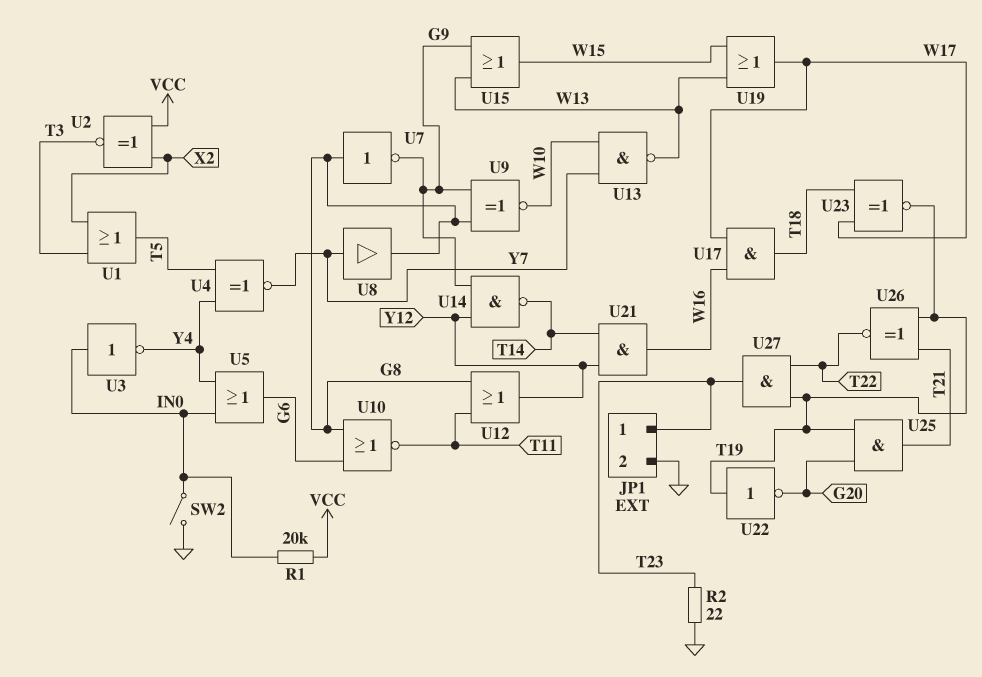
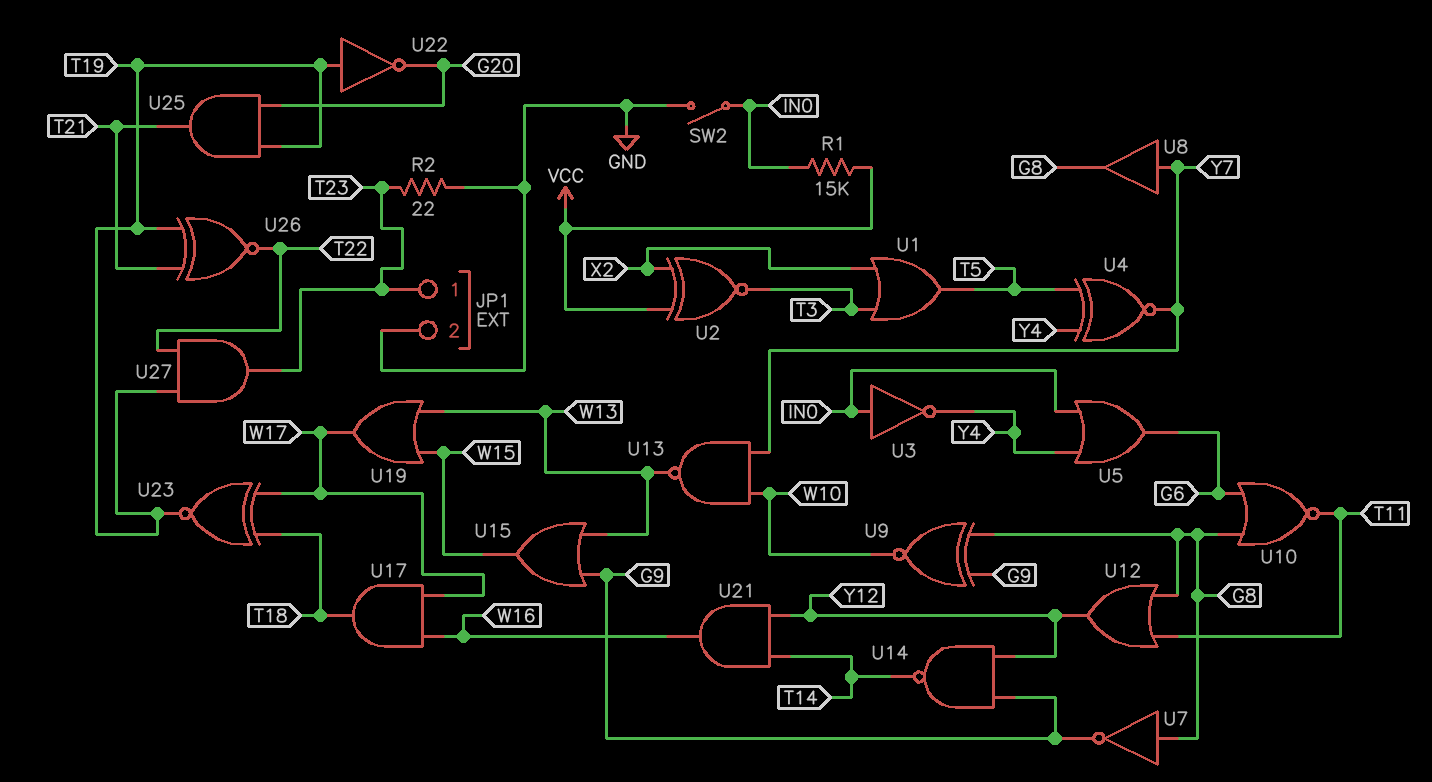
R1: 20k (IN0, VCC) -> 15k (IN0, VCC)

